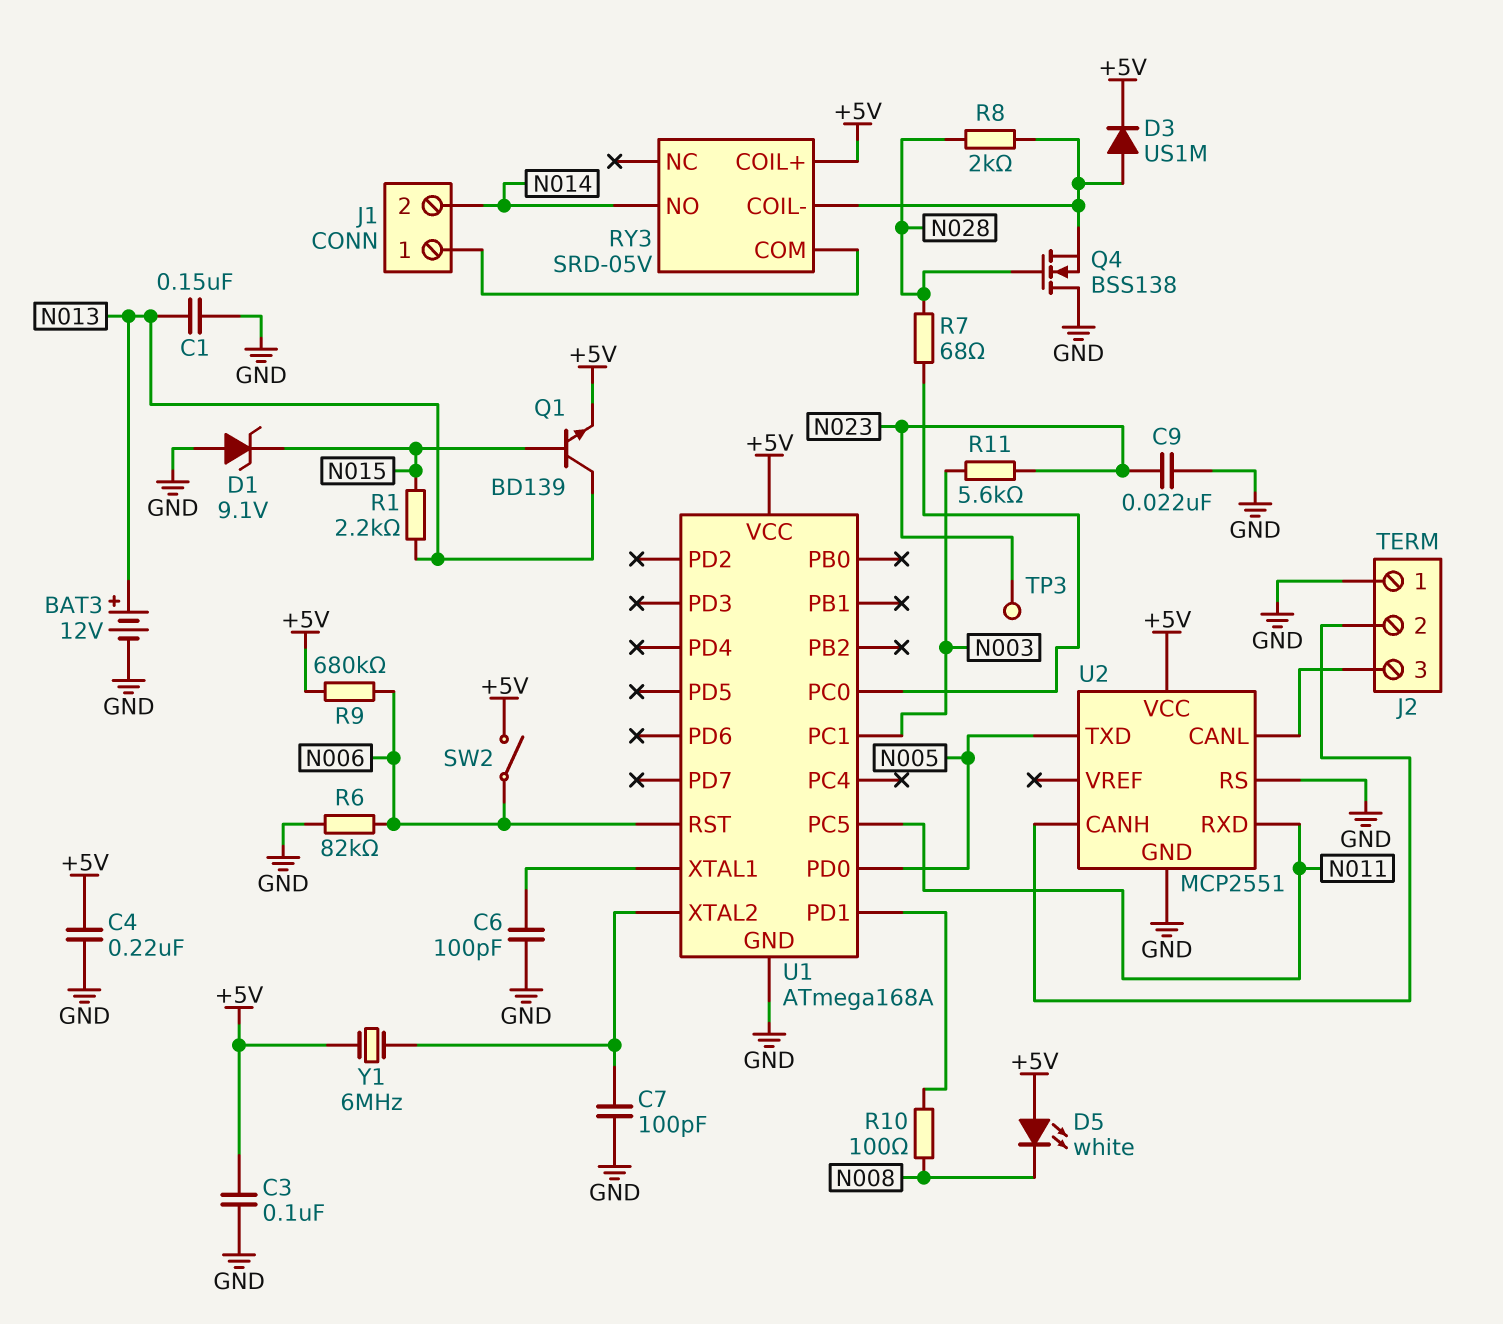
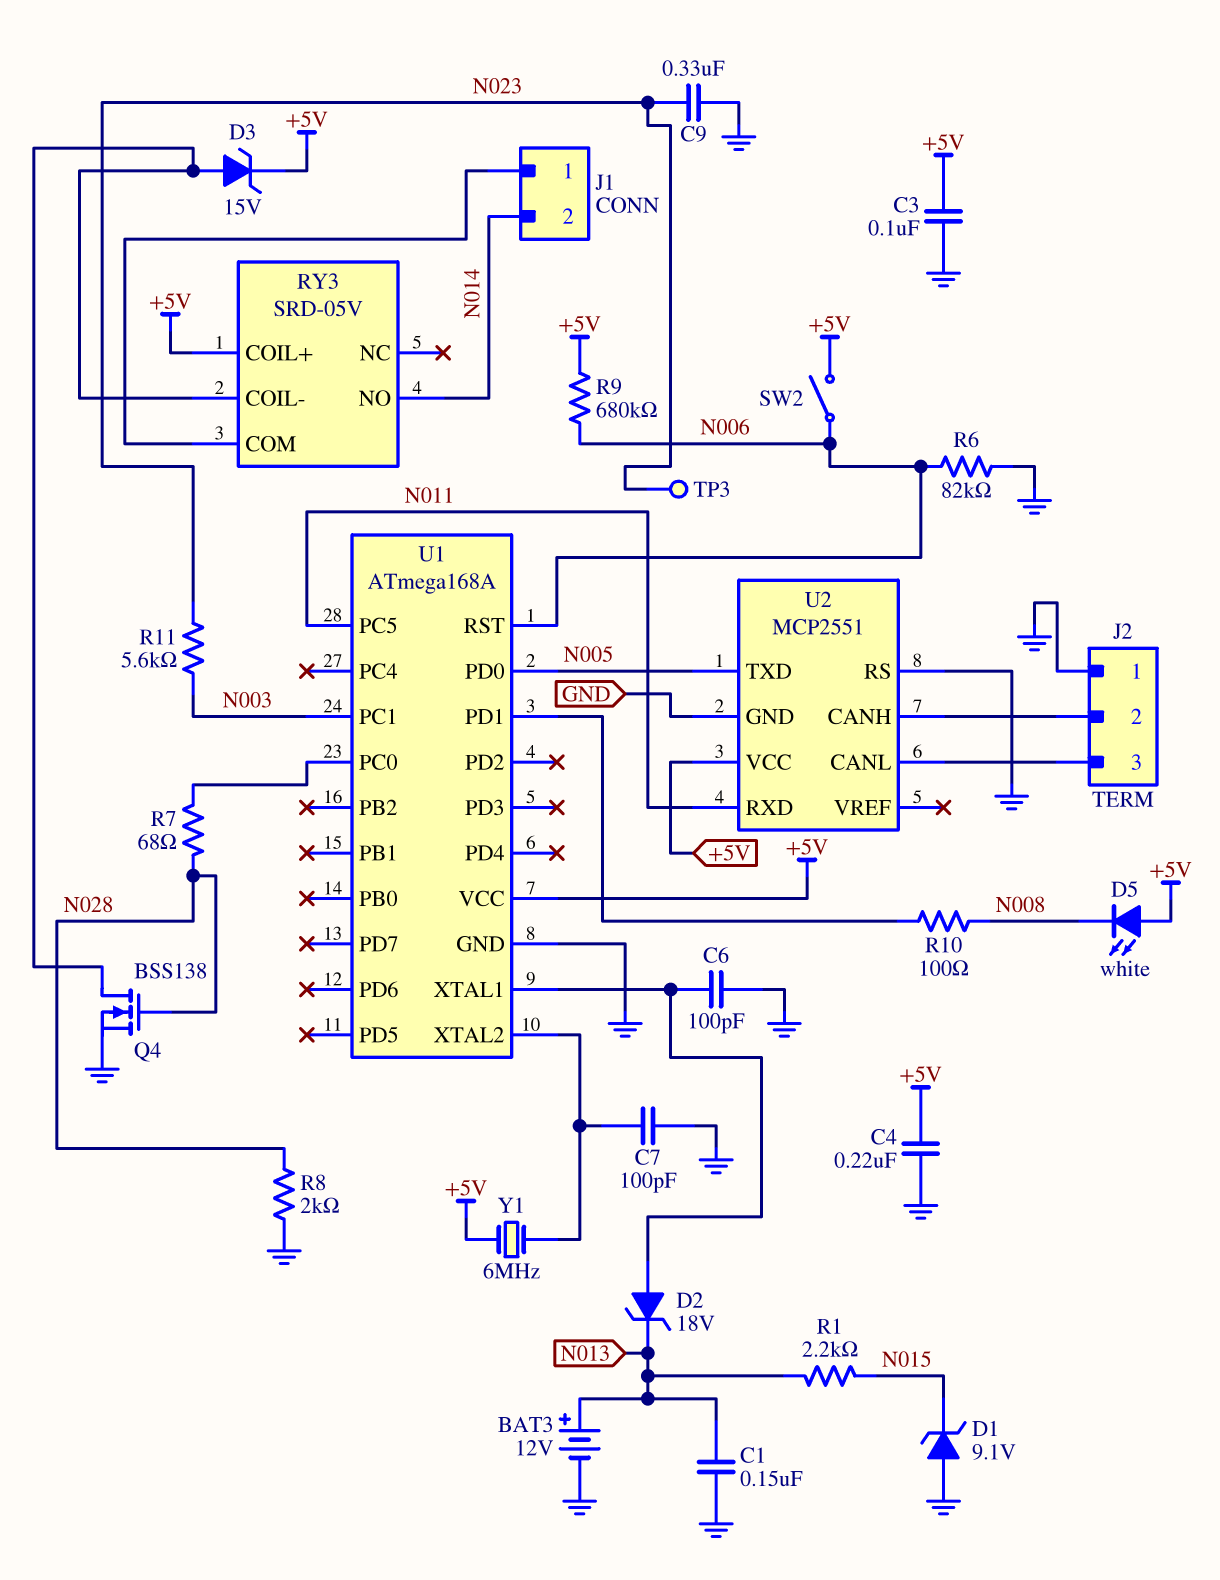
C9: 22nF (GND, N023) -> 330nF (GND, N023)
D2: none -> zener 18V (A U1/XTAL1, K N013)
D3: diode US1M (A RY3/COIL-, K +5V) -> zener 15V (A RY3/COIL-, K +5V)
Q1: NPN BD139 (B N015, C N013, E +5V) -> none
Q4: NMOS BSS138 (G N028, D GND, S RY3/COIL-) -> NMOS BSS138 (G N028, D RY3/COIL-, S GND)
R8: 2k (N028, RY3/COIL-) -> 2k (GND, N028)

